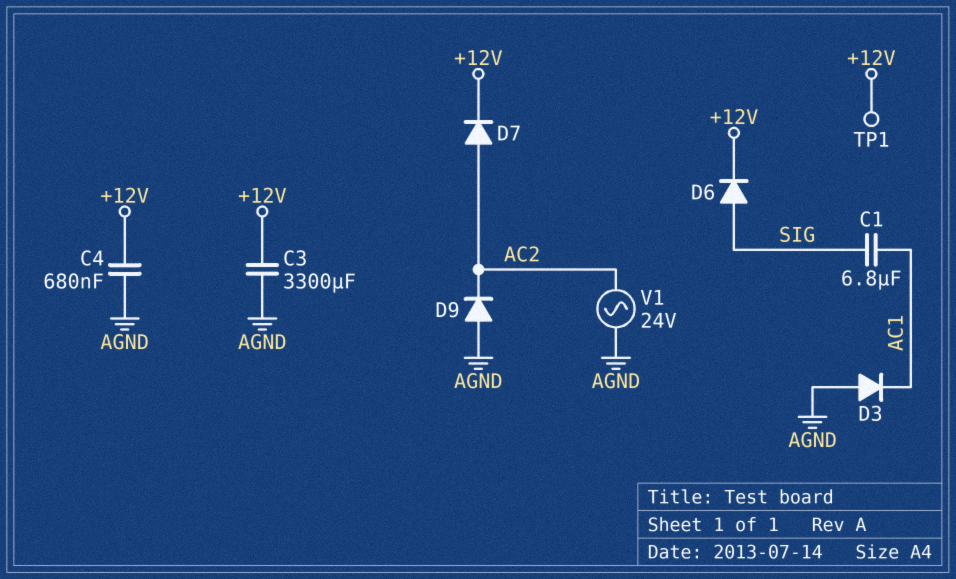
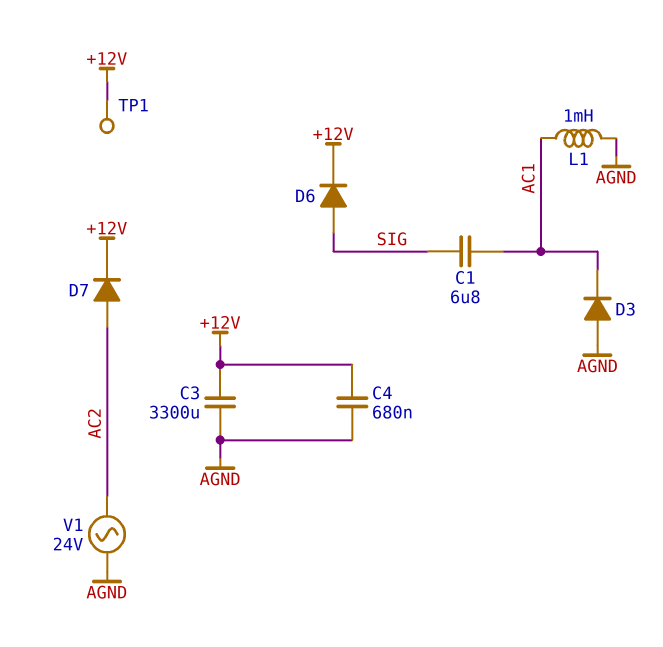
D9: diode (A AGND, K AC2) -> none
L1: none -> 1mH (AC1, AGND)

